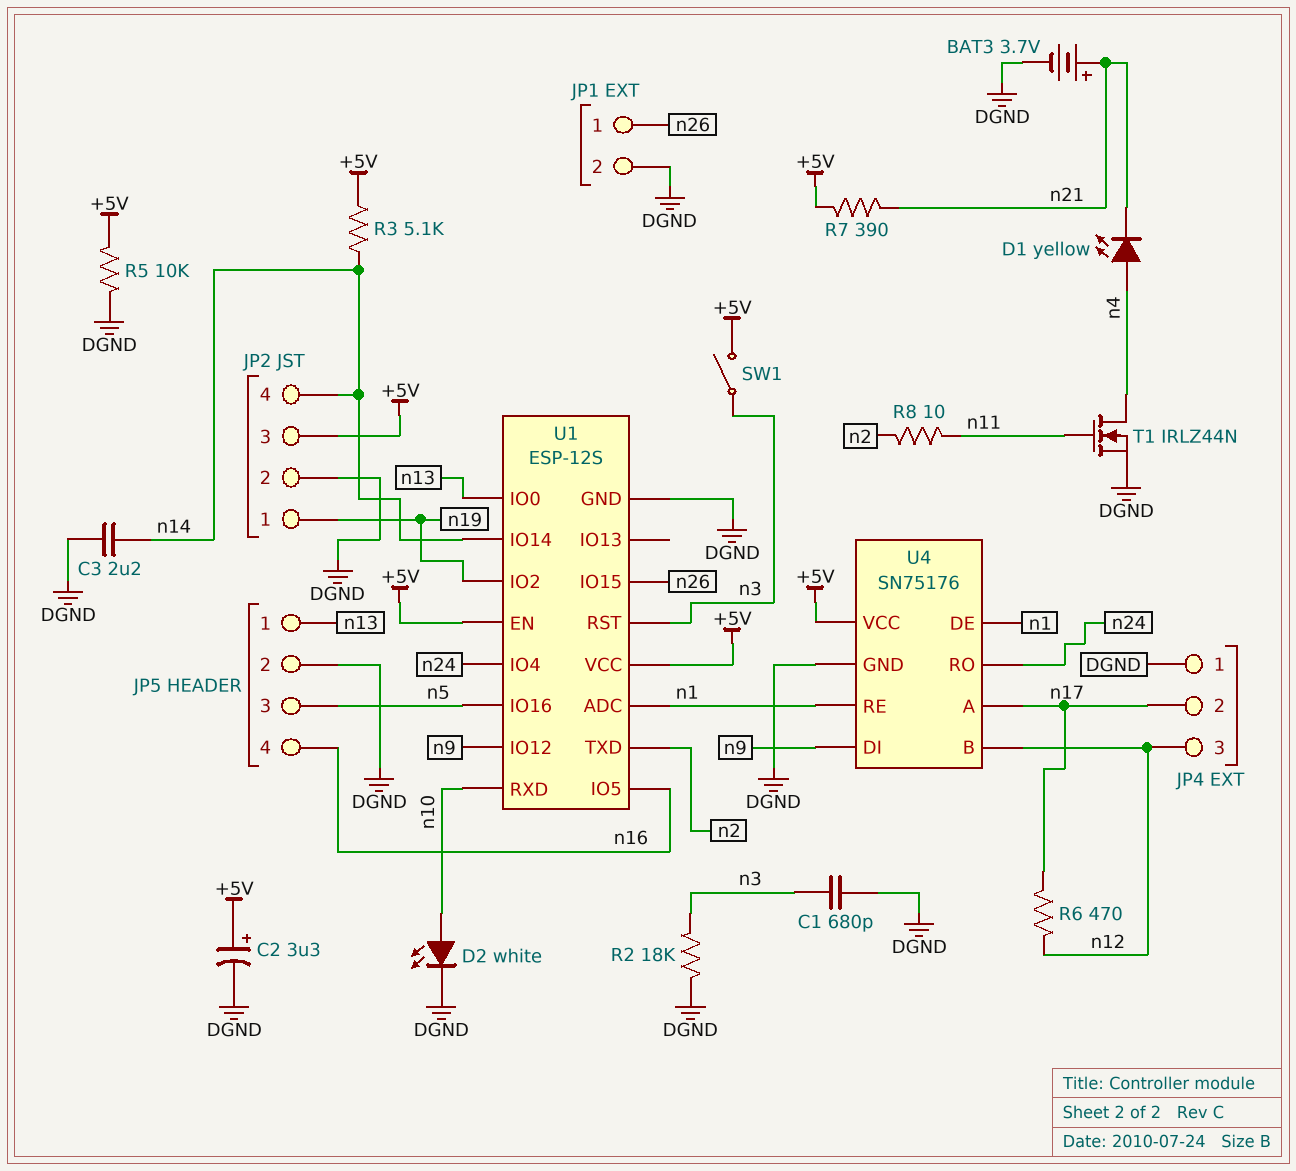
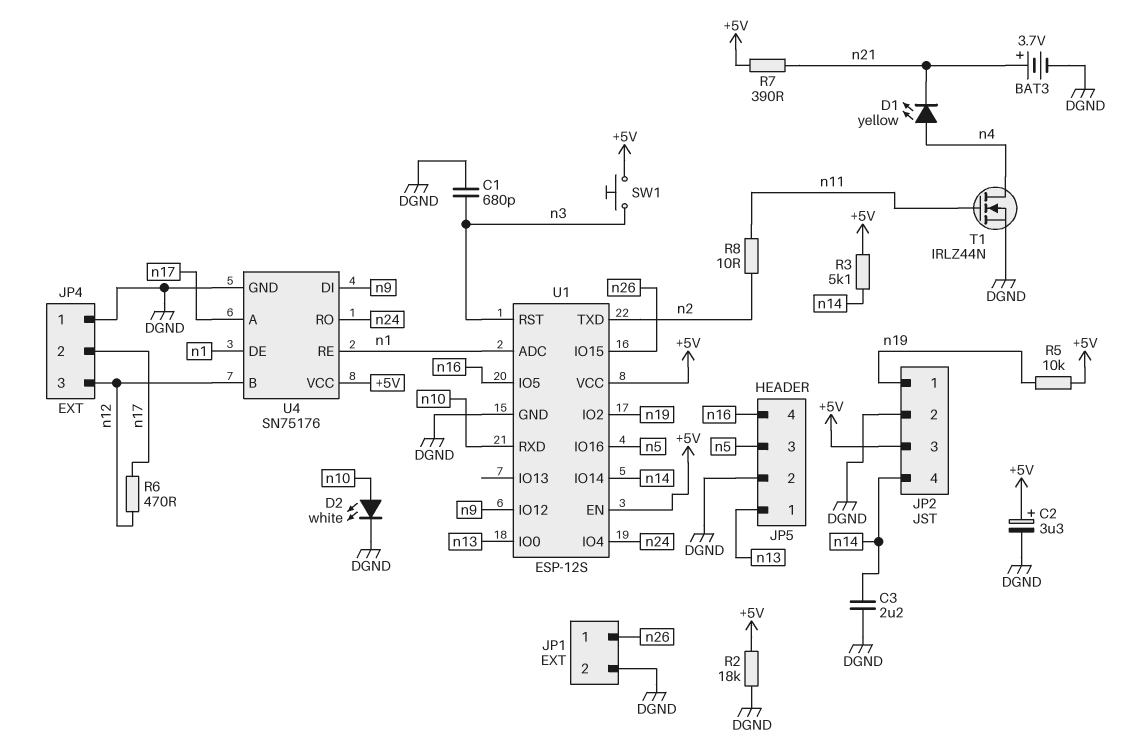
R2: 18k (DGND, n3) -> 18k (+5V, DGND)
R5: 10k (+5V, DGND) -> 10k (+5V, n19)
SW1: switch (+5V, n3) -> button (+5V, n3)

